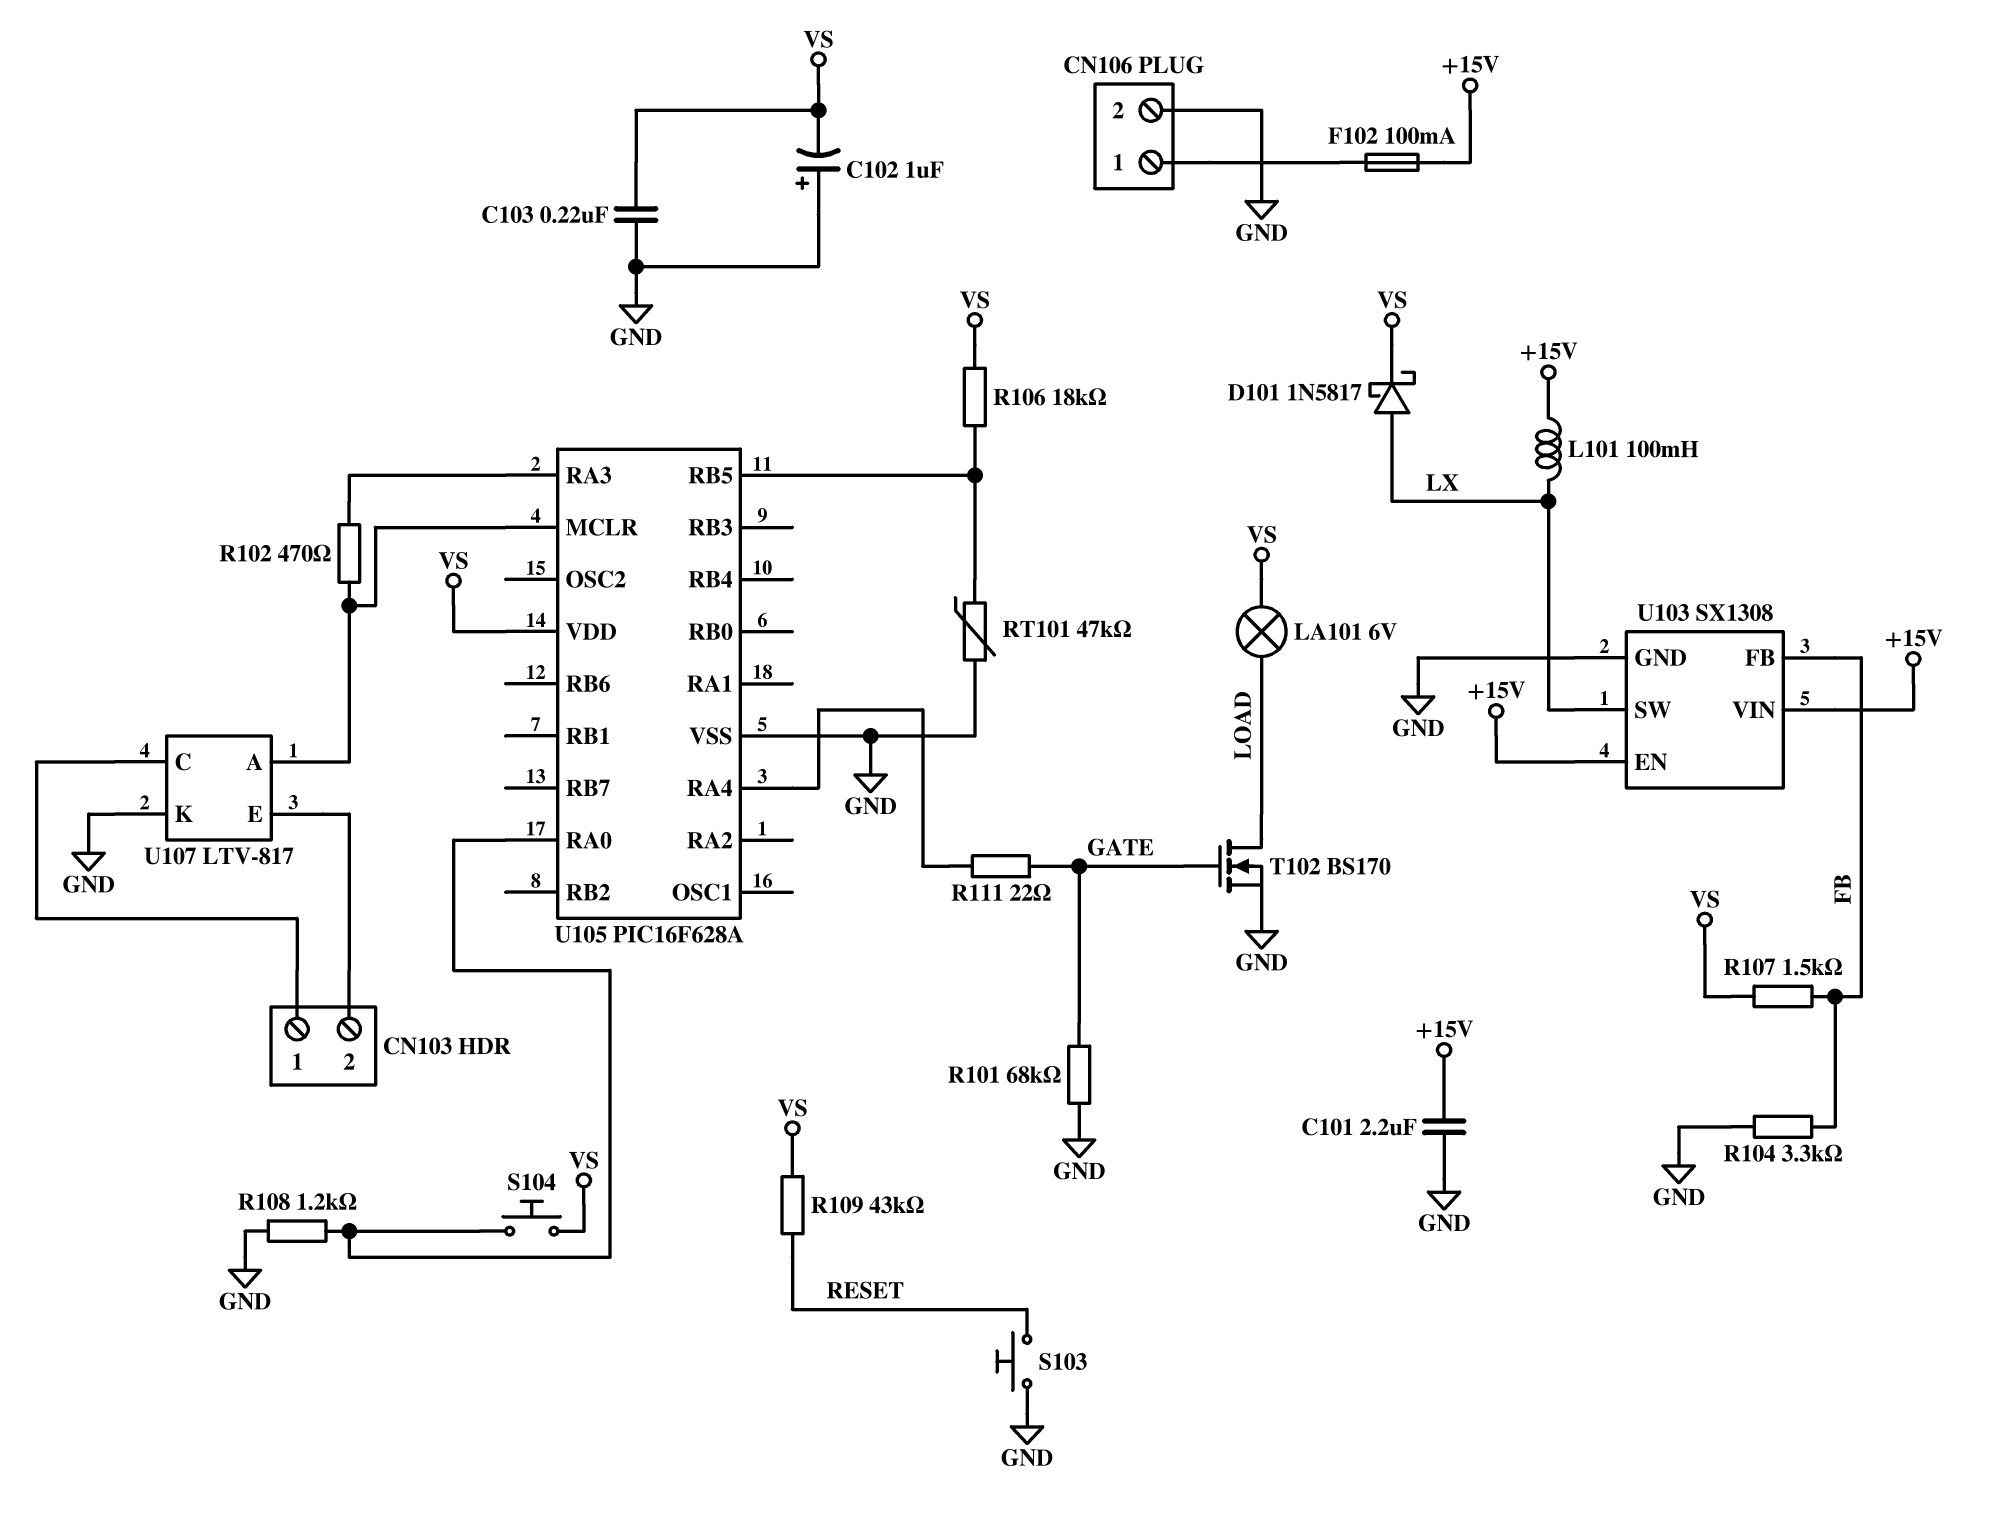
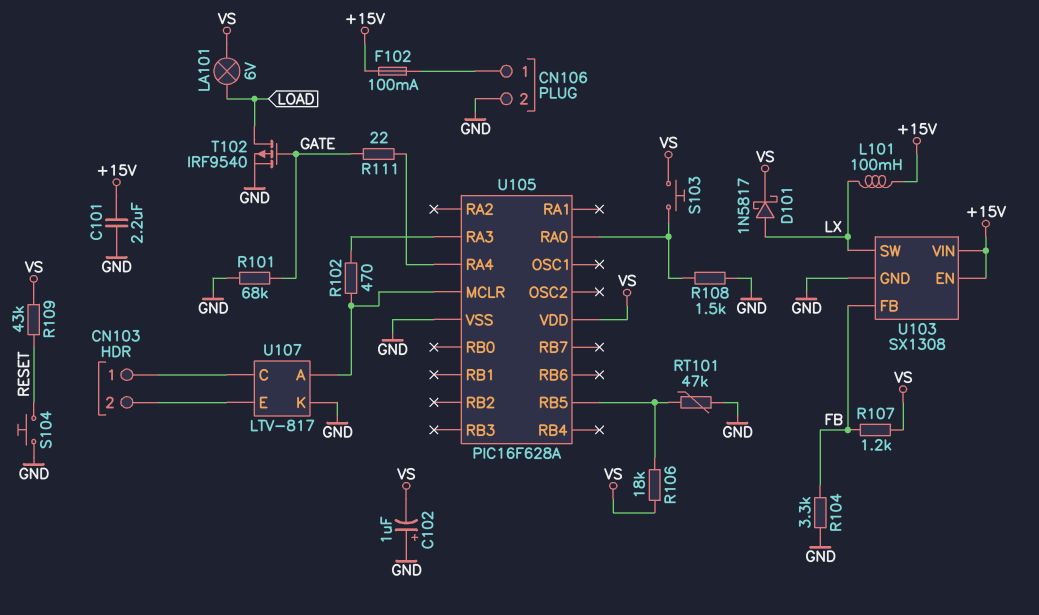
C103: 220nF (GND, VS) -> none
R107: 1.5k (FB, VS) -> 1.2k (FB, VS)
R108: 1.2k (GND, U105/RA0) -> 1.5k (GND, U105/RA0)
S103: button (GND, RESET) -> button (U105/RA0, VS)
S104: button (U105/RA0, VS) -> button (GND, RESET)
T102: NMOS BS170 (G GATE, D LOAD, S GND) -> PMOS IRF9540 (G GATE, D LOAD, S GND)

